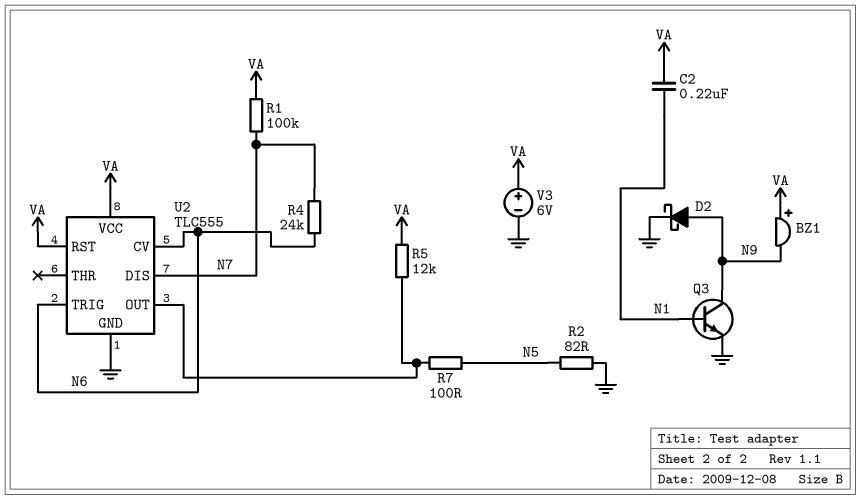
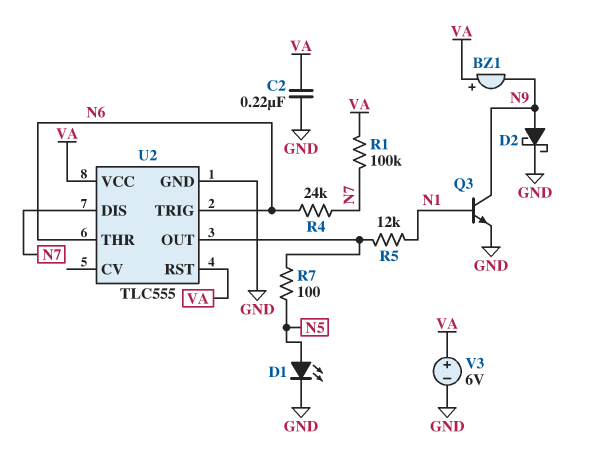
C2: 220nF (N1, VA) -> 220nF (GND, VA)
D1: none -> LED (A N5, K GND)
R2: 82 (GND, N5) -> none
R5: 12k (U2/OUT, VA) -> 12k (N1, U2/OUT)
U2 pin CV: N6 -> none
U2 pin THR: none -> N6

